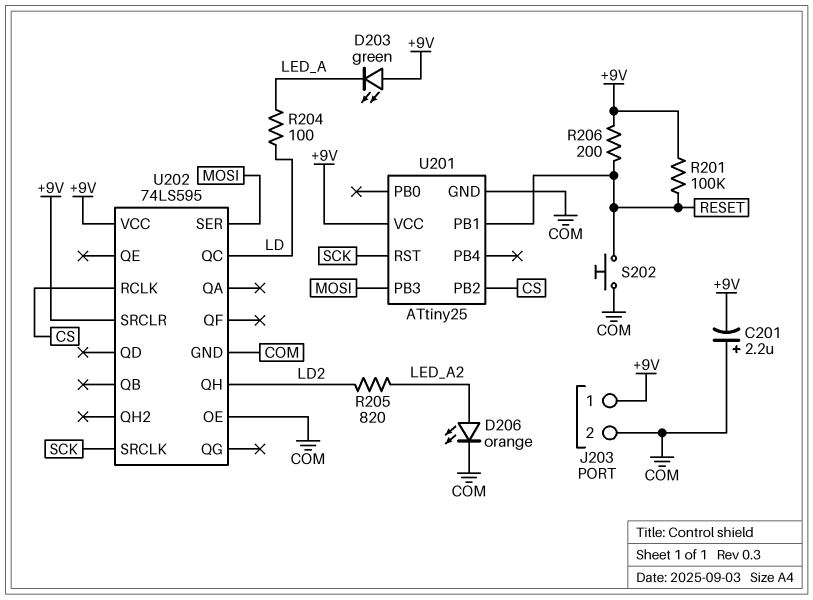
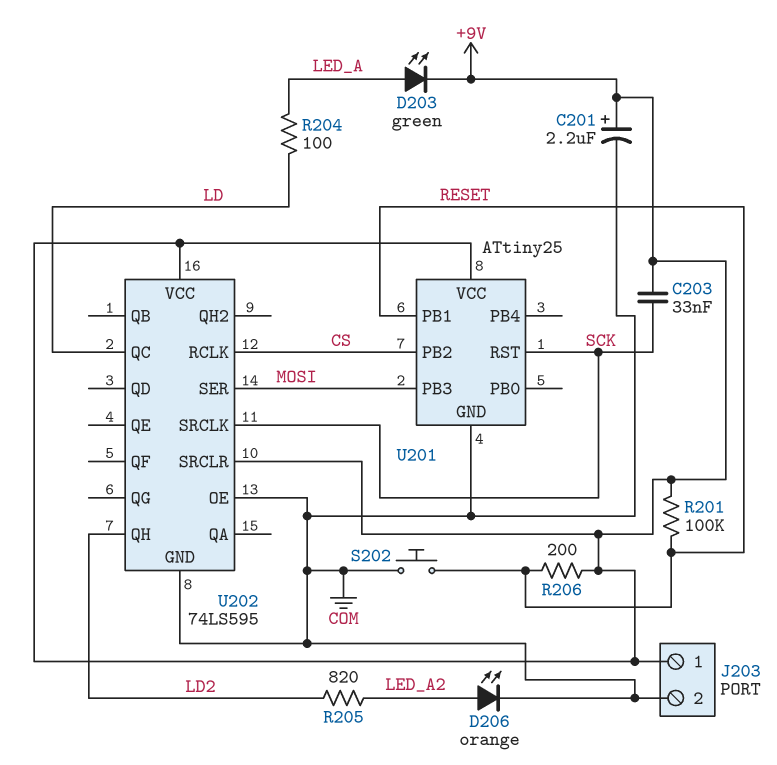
C201: 2.2uF (plus COM, minus +9V) -> 2.2uF (plus +9V, minus COM)
C203: none -> 33nF (+9V, SCK)
D203: LED green (A +9V, K LED_A) -> LED green (A LED_A, K +9V)

